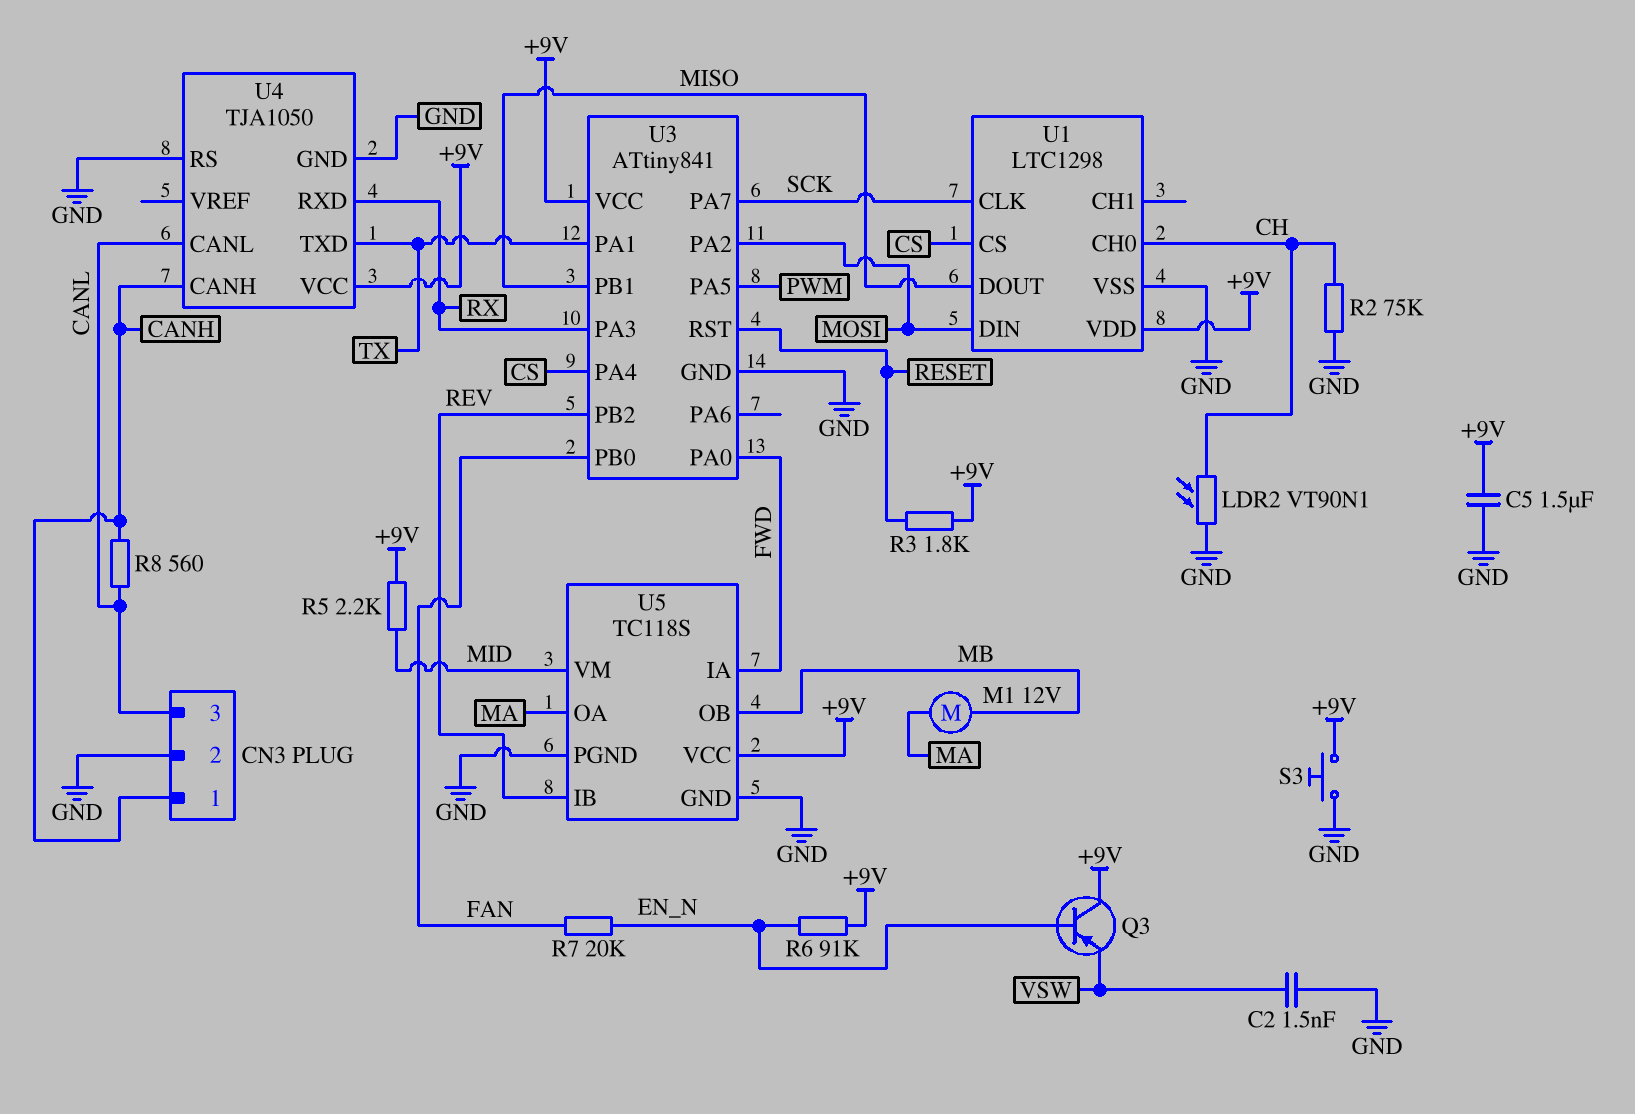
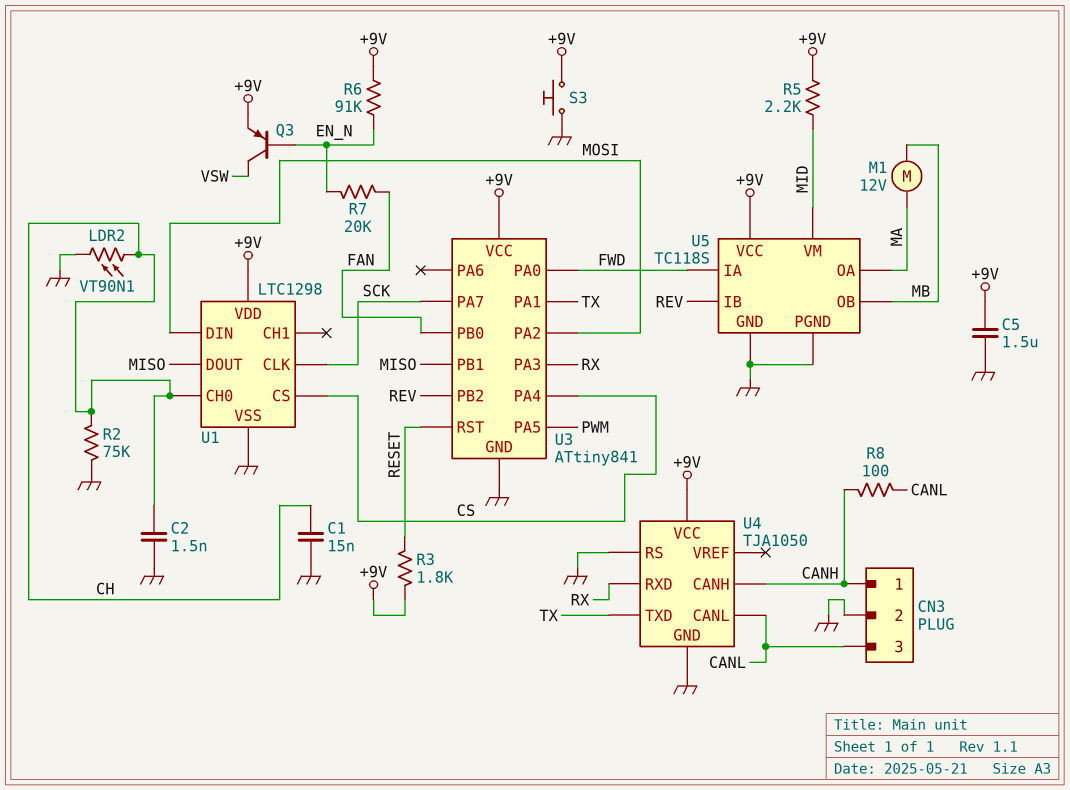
C1: none -> 15nF (CH, GND)
C2: 1.5nF (GND, VSW) -> 1.5nF (CH, GND)
Q3: PNP (B EN_N, C +9V, E VSW) -> PNP (B EN_N, C VSW, E +9V)
R8: 560 (CANH, CANL) -> 100 (CANH, CANL)

